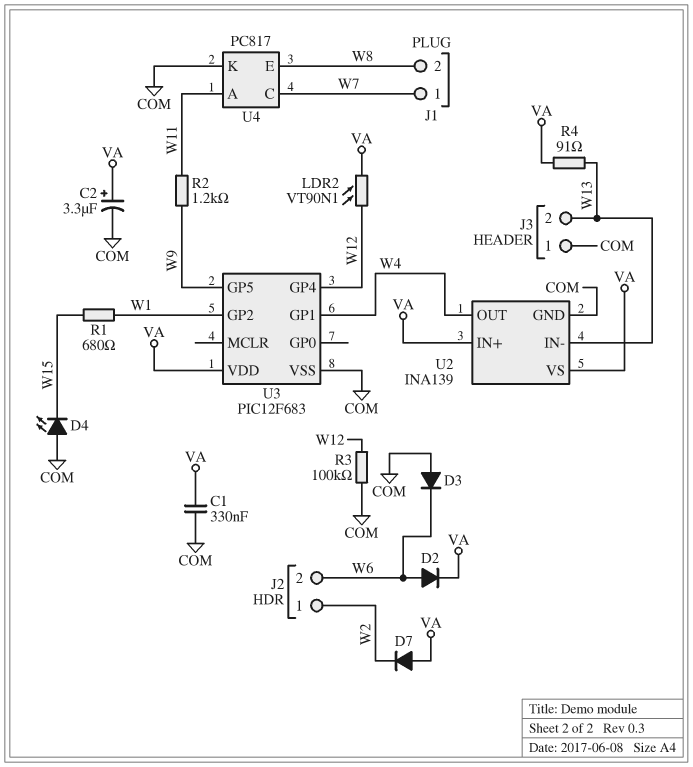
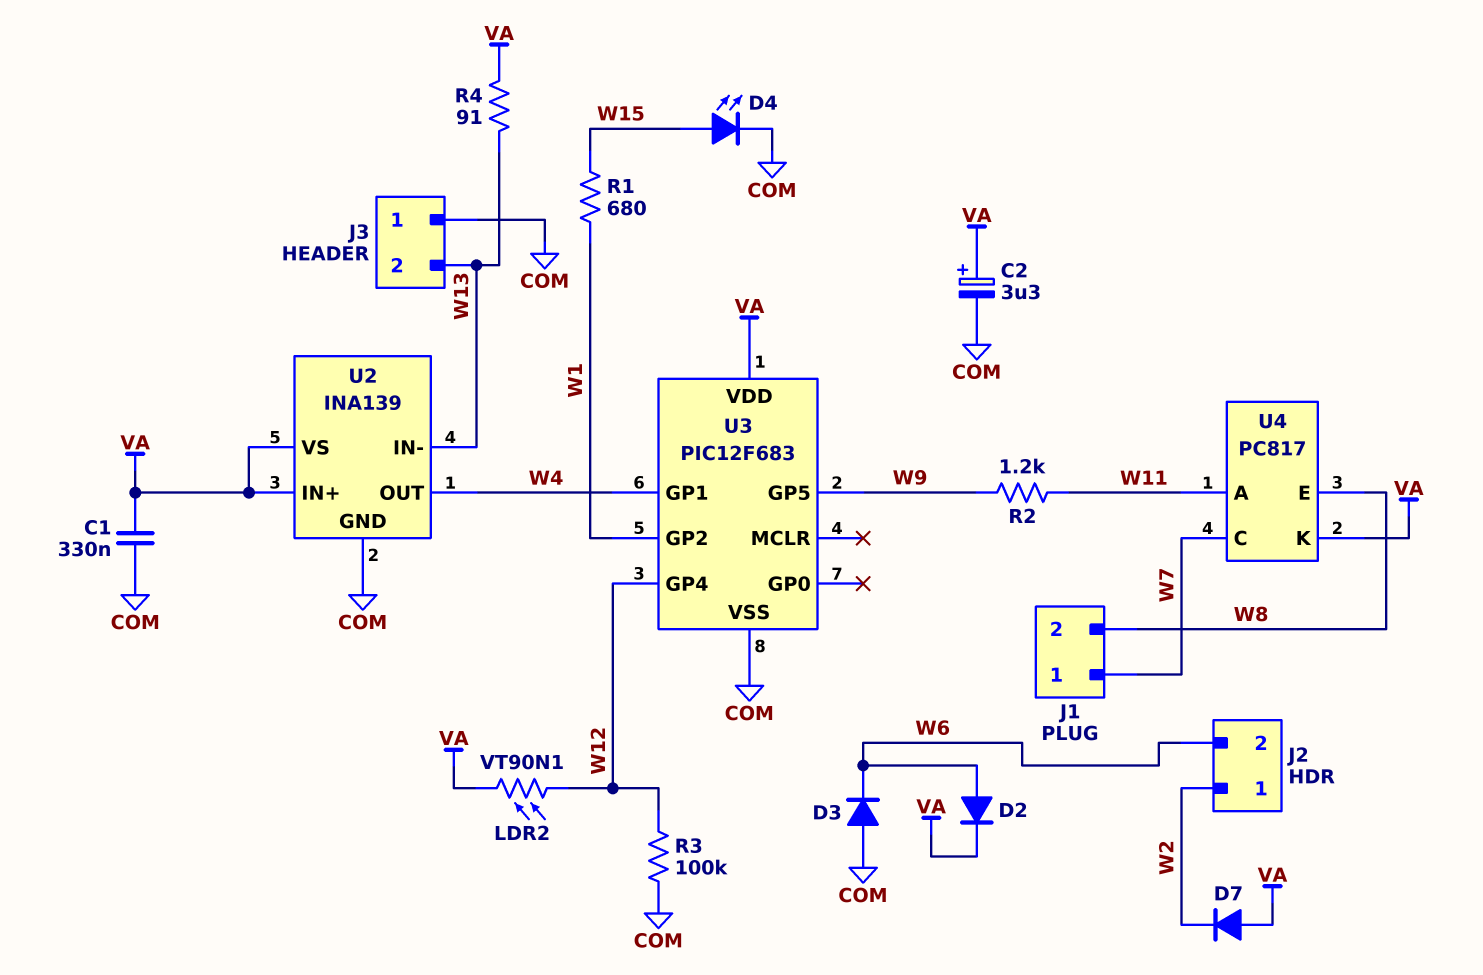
D4: LED (A COM, K W15) -> LED (A W15, K COM)
U4 pin K: COM -> VA

